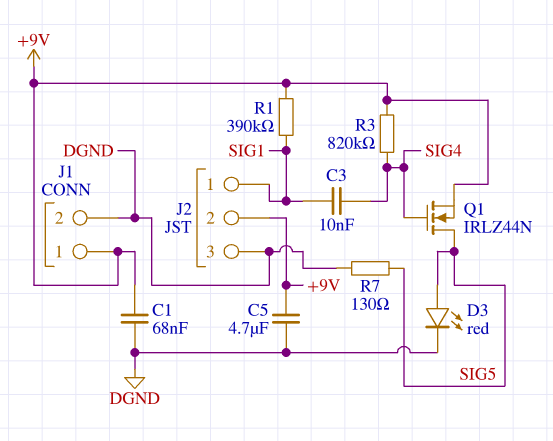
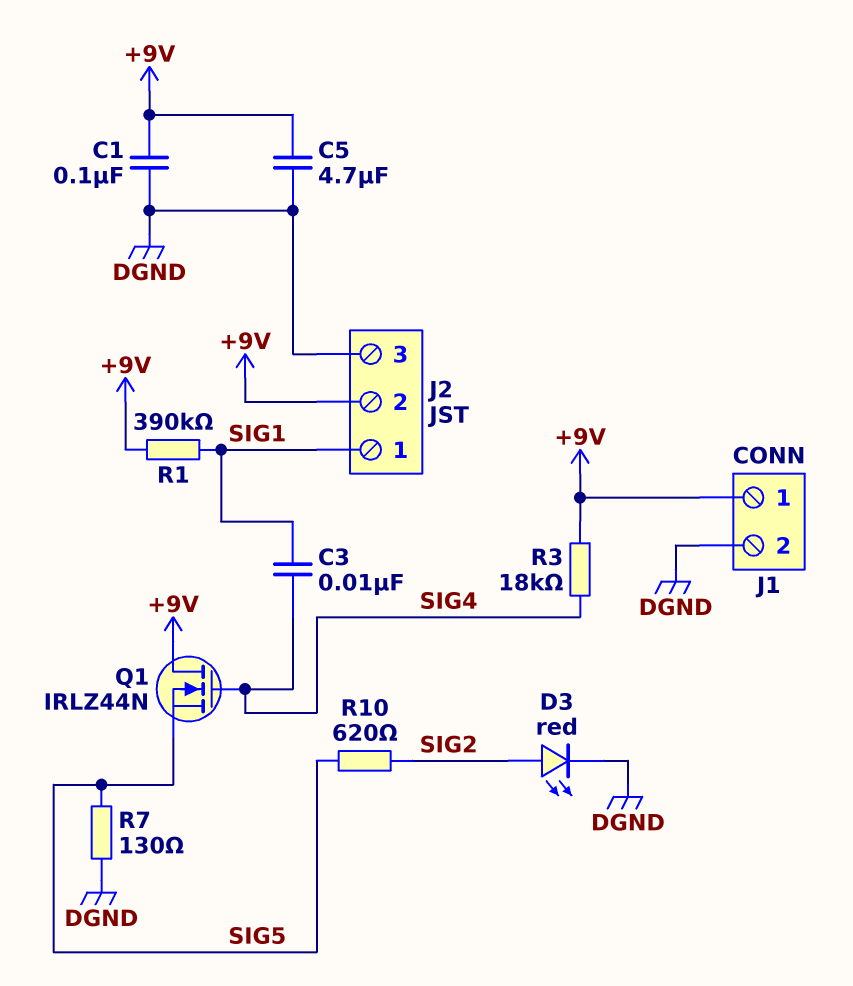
C1: 68nF (+9V, DGND) -> 100nF (+9V, DGND)
D3: LED red (A SIG5, K DGND) -> LED red (A SIG2, K DGND)
Q1: NMOS IRLZ44N (G SIG4, D SIG5, S +9V) -> NMOS IRLZ44N (G SIG4, D +9V, S SIG5)
R3: 820k (+9V, SIG4) -> 18k (+9V, SIG4)
R10: none -> 620 (SIG2, SIG5)

